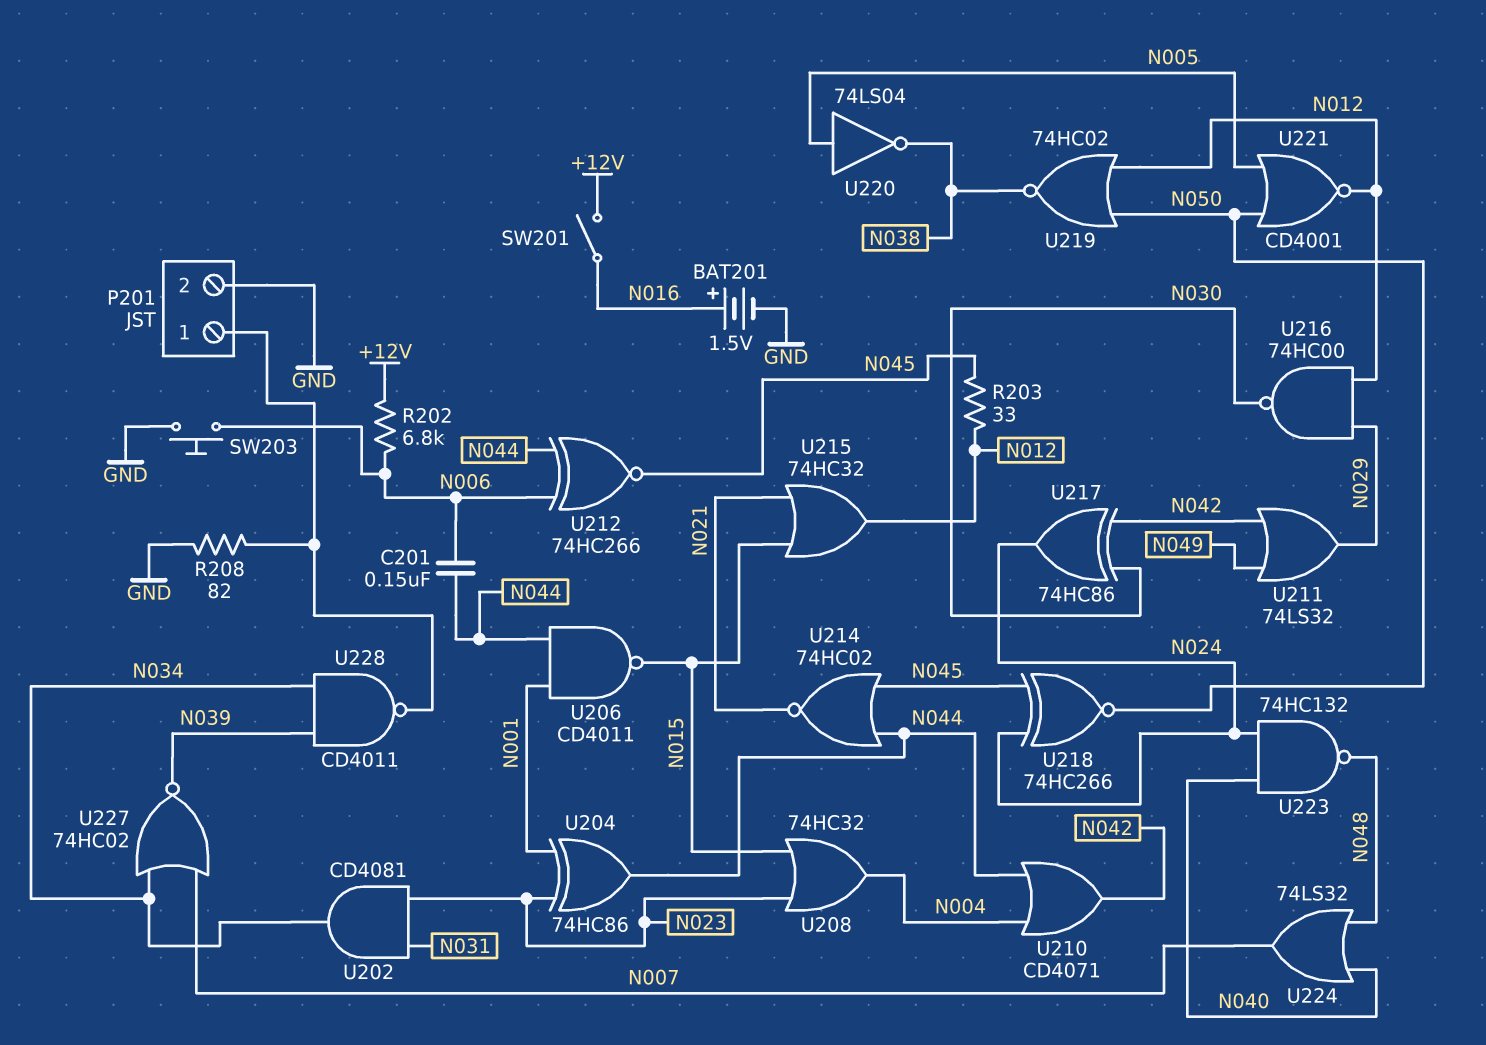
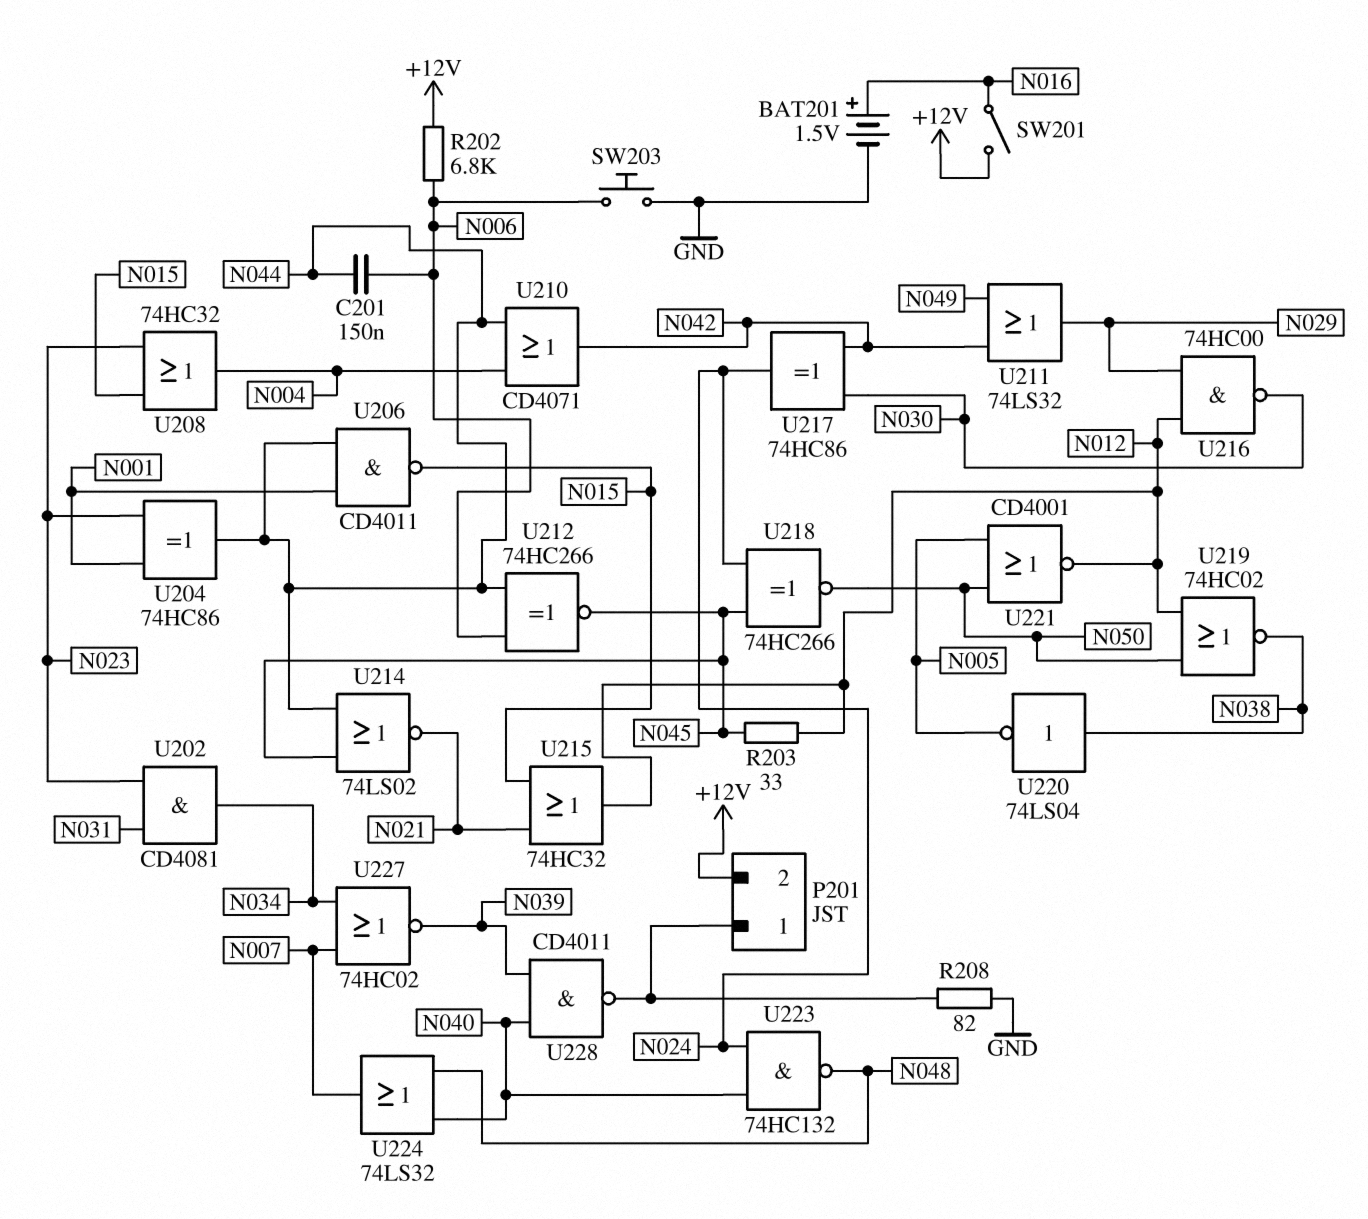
P201 pin 2: GND -> +12V
U214: NOR 74HC02 (in N044, in N045, out N021) -> NOR 74LS02 (in N044, in N045, out N021)
U220: NOT 74LS04 (in N005, out N038) -> NOT 74LS04 (in N038, out N005)
U228: NAND CD4011 (in N034, in N039, out P201/1) -> NAND CD4011 (in N039, in N040, out P201/1)

